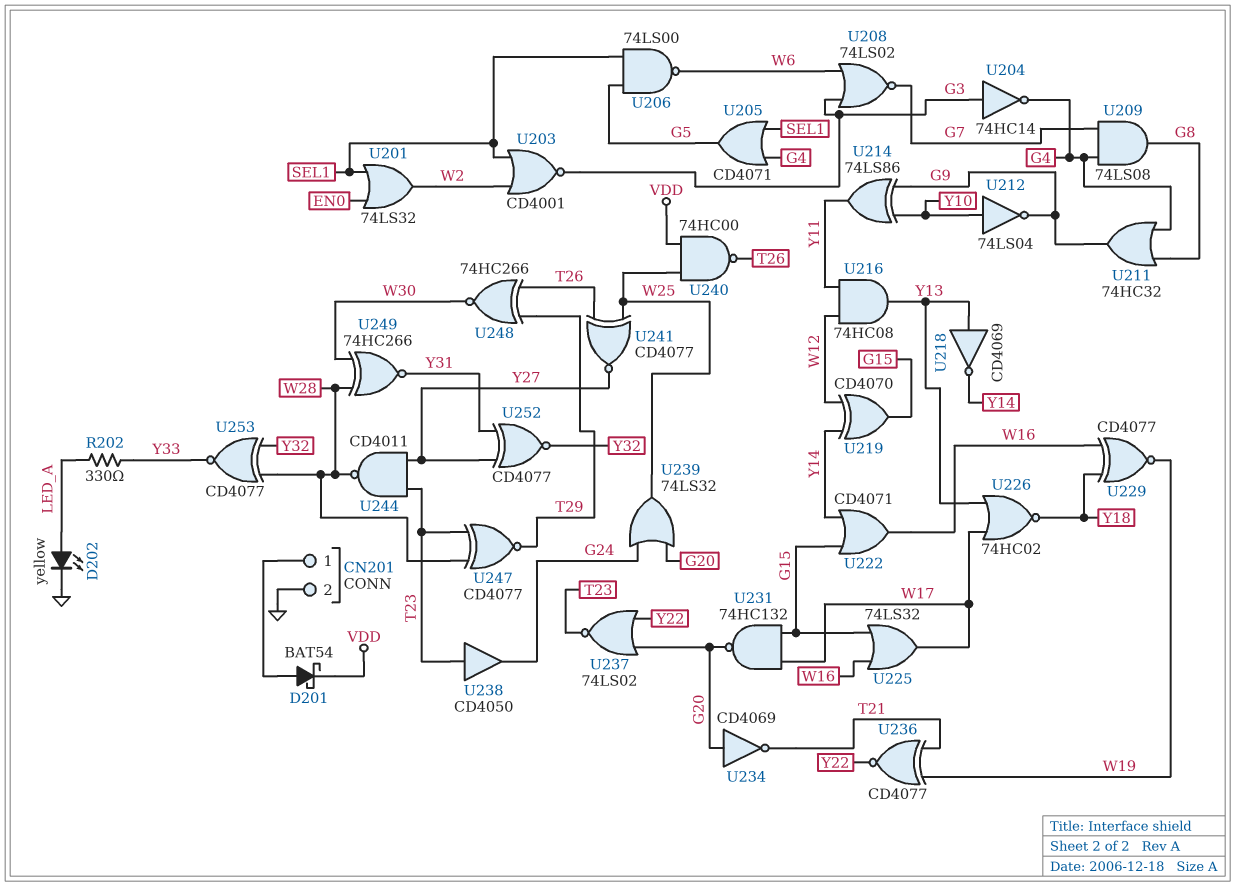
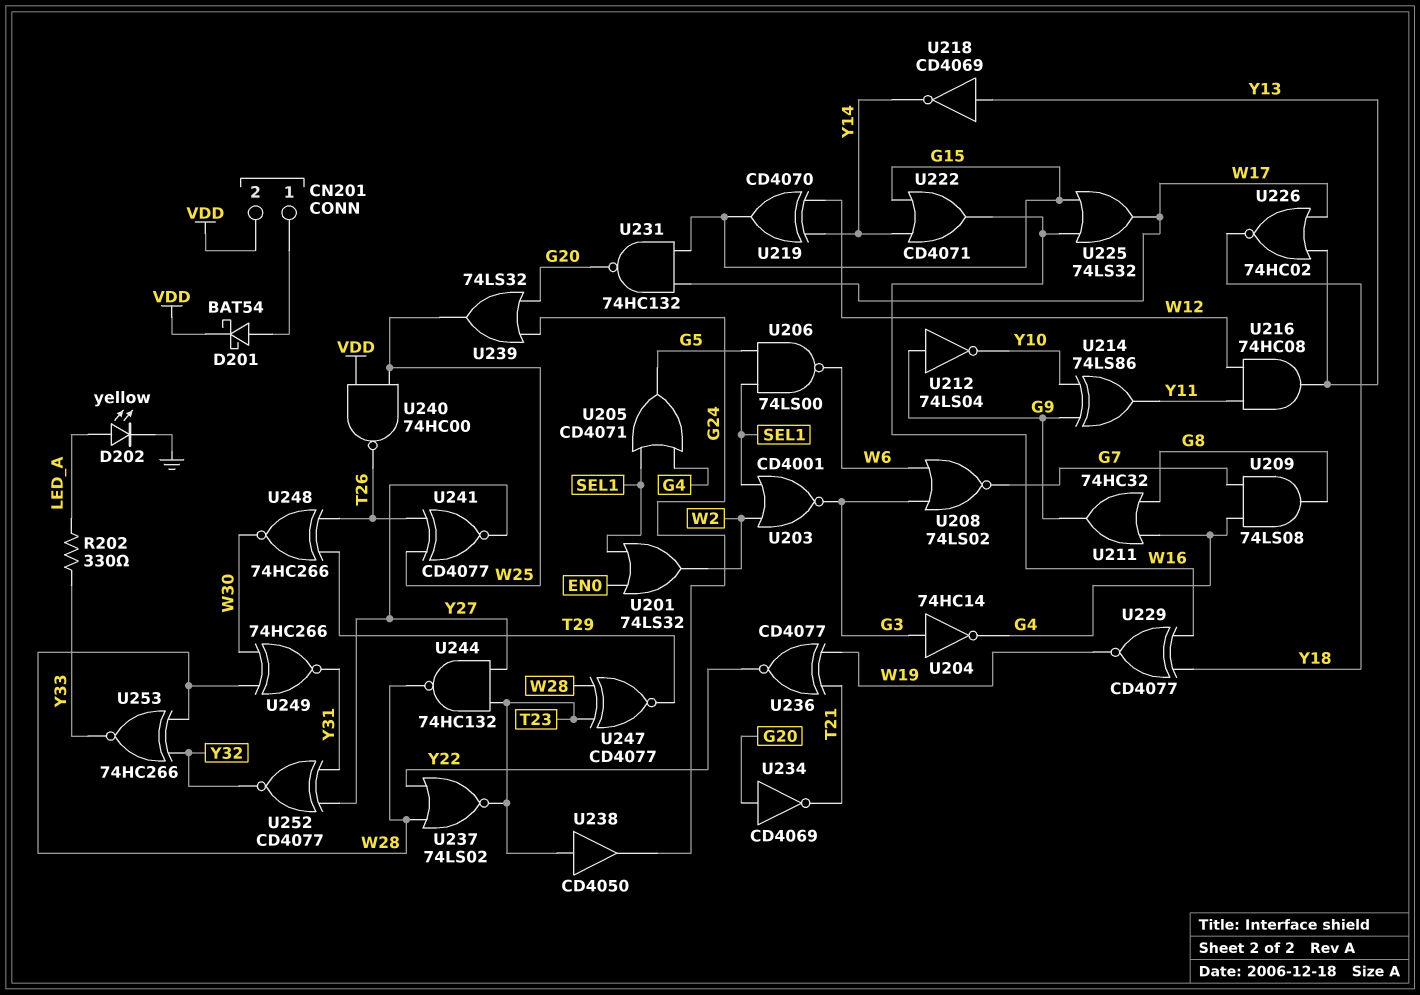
CN201 pin 2: GND -> VDD
U212: NOT 74LS04 (in Y10, out G9) -> NOT 74LS04 (in G9, out Y10)
U237: NOR 74LS02 (in G20, in Y22, out T23) -> NOR 74LS02 (in W28, in Y22, out T23)
U244: NAND CD4011 (in T23, in Y27, out W28) -> NAND 74HC132 (in T23, in Y27, out W28)
U253: XNOR CD4077 (in W28, in Y32, out Y33) -> XNOR 74HC266 (in W28, in Y32, out Y33)

